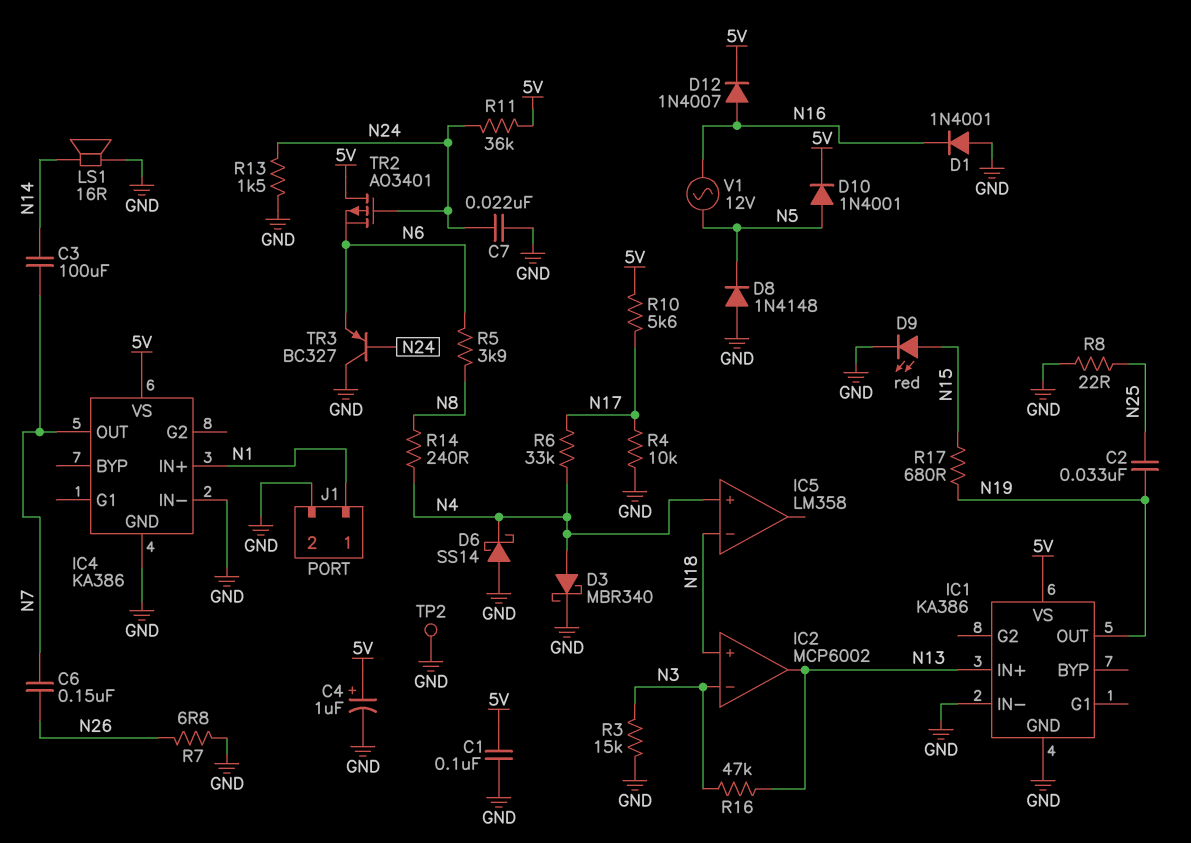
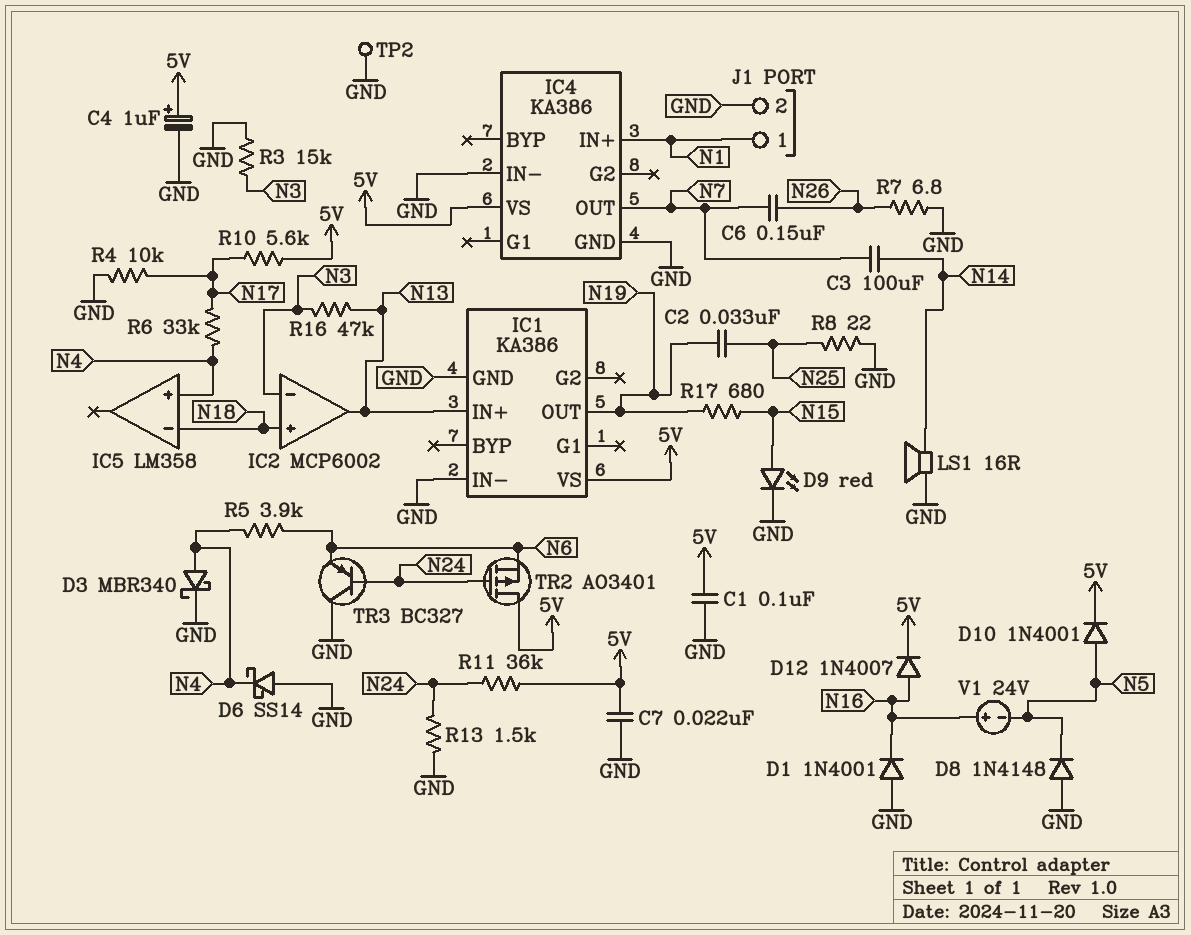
C7: 22nF (GND, N24) -> 22nF (5V, GND)
R5: 3.9k (N6, N8) -> 3.9k (N4, N6)
R14: 240 (N4, N8) -> none
V1: AC 12V (N5, N16) -> 24V (plus N16, minus N5)

